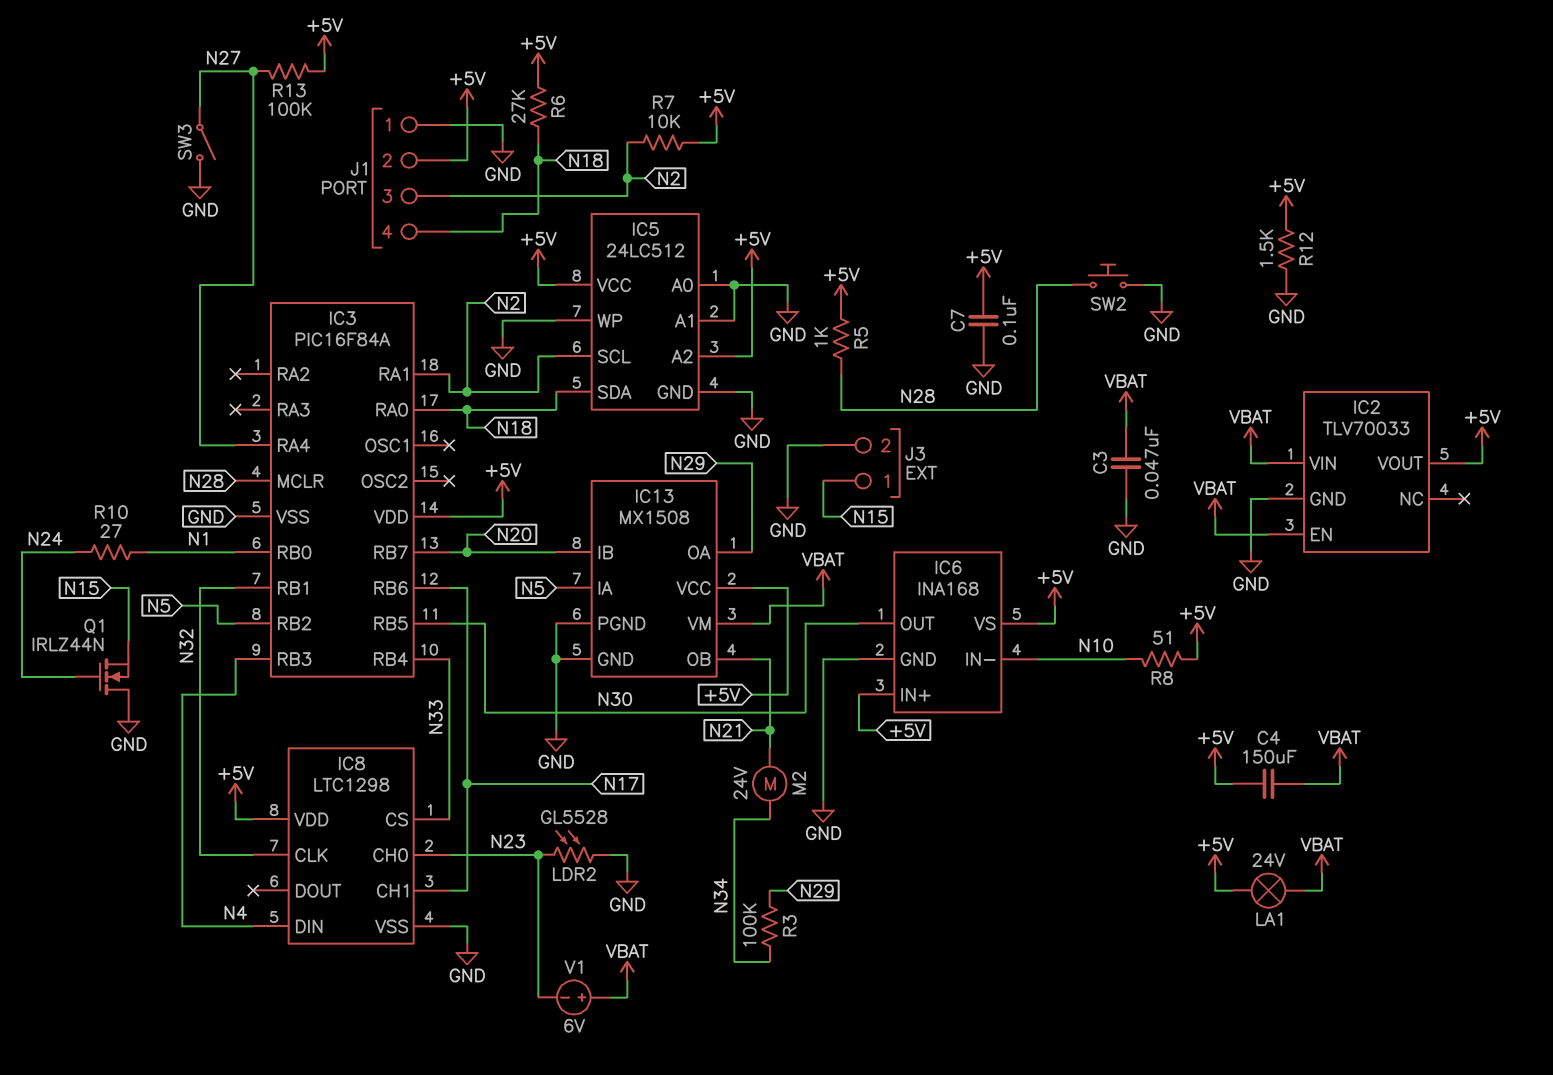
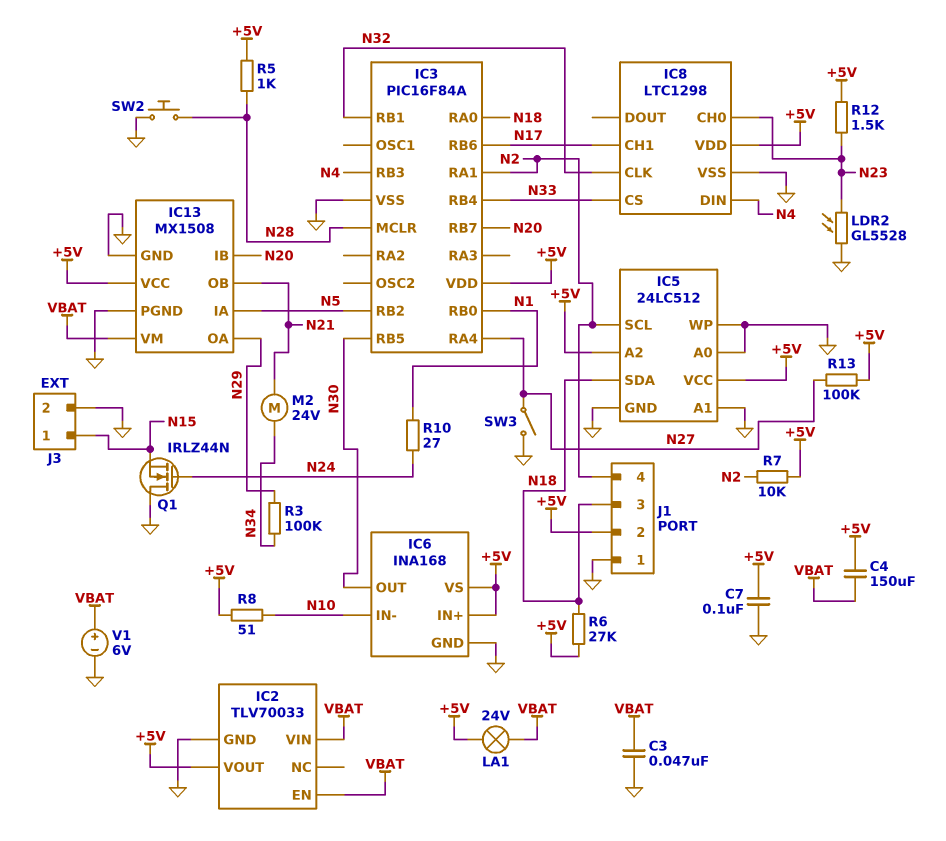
J1 pin 3: N2 -> N18
J1 pin 4: N18 -> N2
R12: 1.5k (+5V, GND) -> 1.5k (+5V, N23)
V1: 6V (plus VBAT, minus N23) -> 6V (plus VBAT, minus GND)

